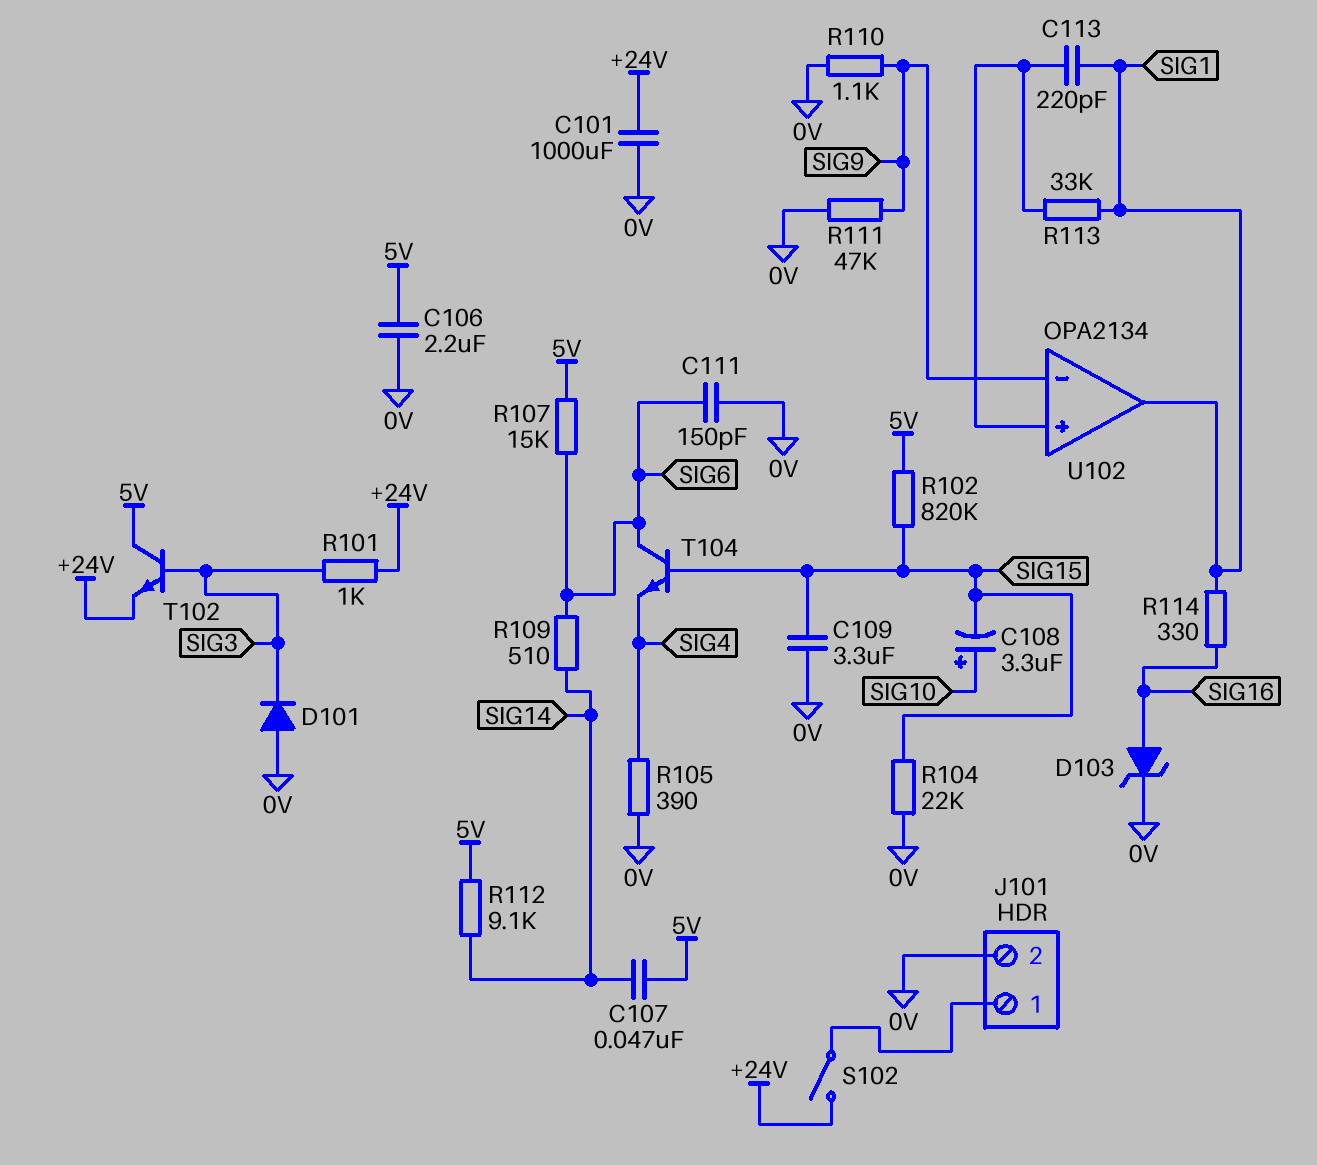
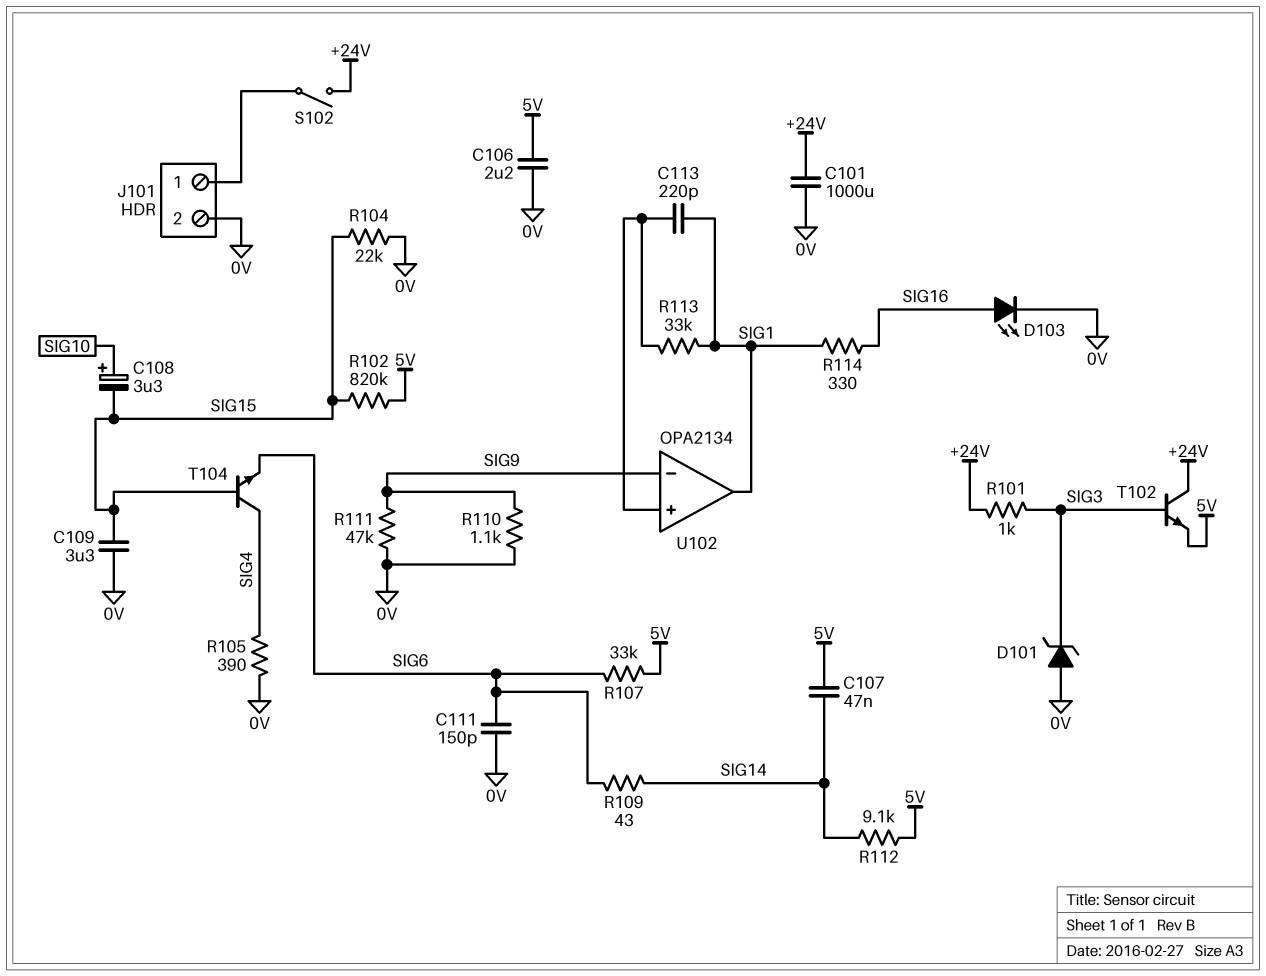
D101: diode (A 0V, K SIG3) -> zener (A 0V, K SIG3)
D103: zener (A SIG16, K 0V) -> LED (A SIG16, K 0V)
R107: 15k (5V, SIG6) -> 33k (5V, SIG6)
R109: 510 (SIG6, SIG14) -> 43 (SIG6, SIG14)
T102: NPN (B SIG3, C 5V, E +24V) -> NPN (B SIG3, C +24V, E 5V)
T104: NPN (B SIG15, C SIG6, E SIG4) -> NPN (B SIG15, C SIG4, E SIG6)

